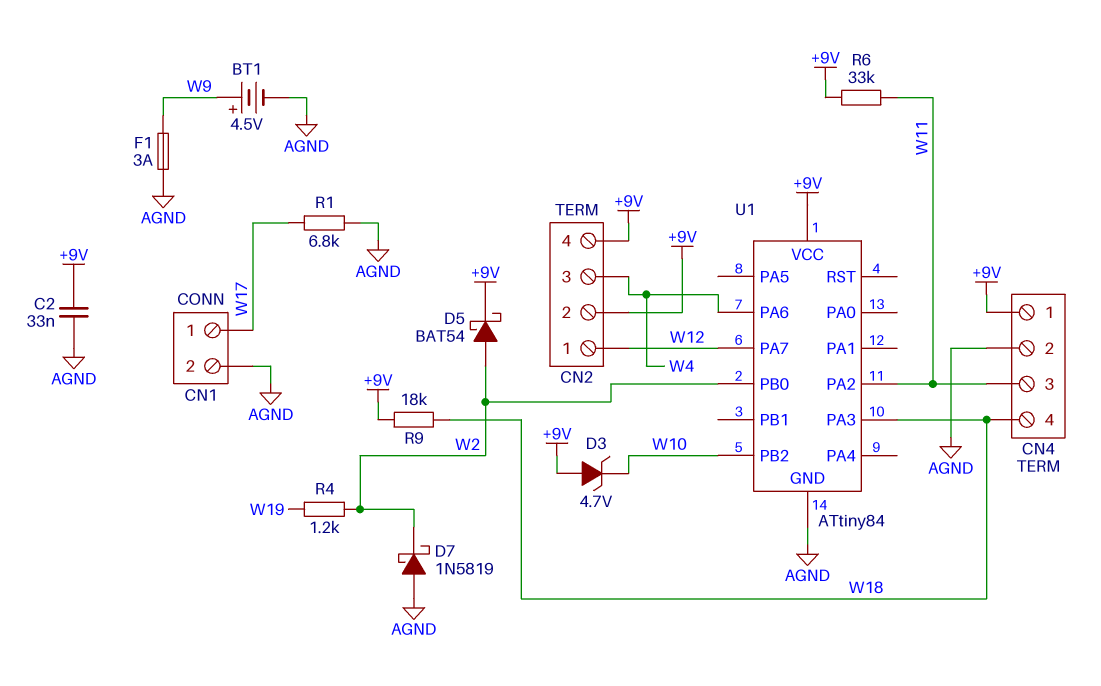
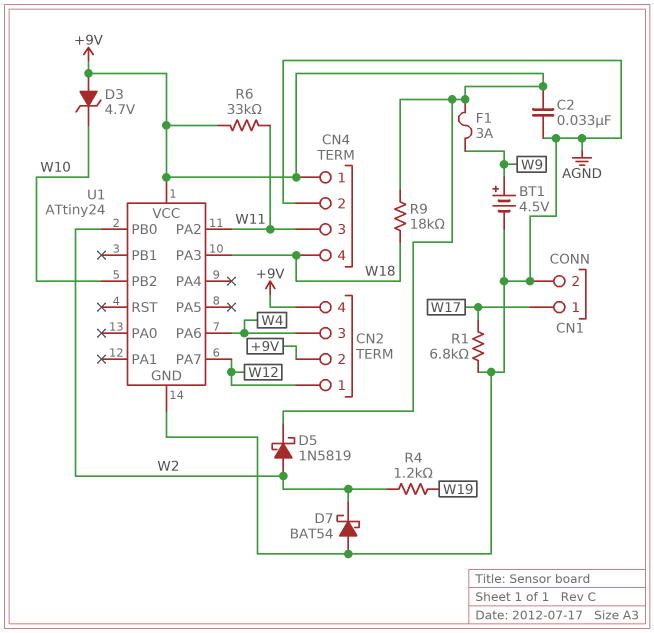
D5: schottky BAT54 (A W2, K +9V) -> schottky 1N5819 (A W2, K +9V)
D7: schottky 1N5819 (A AGND, K W2) -> schottky BAT54 (A AGND, K W2)
F1: 3A (AGND, W9) -> 3A (+9V, W9)
U1: ATtiny84 -> ATtiny24

